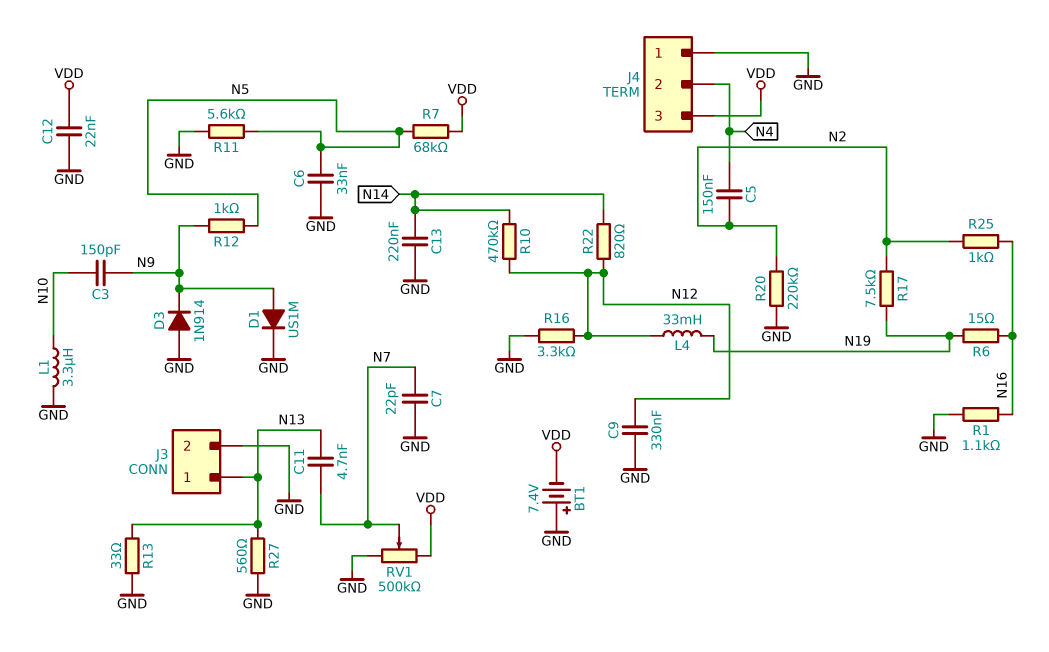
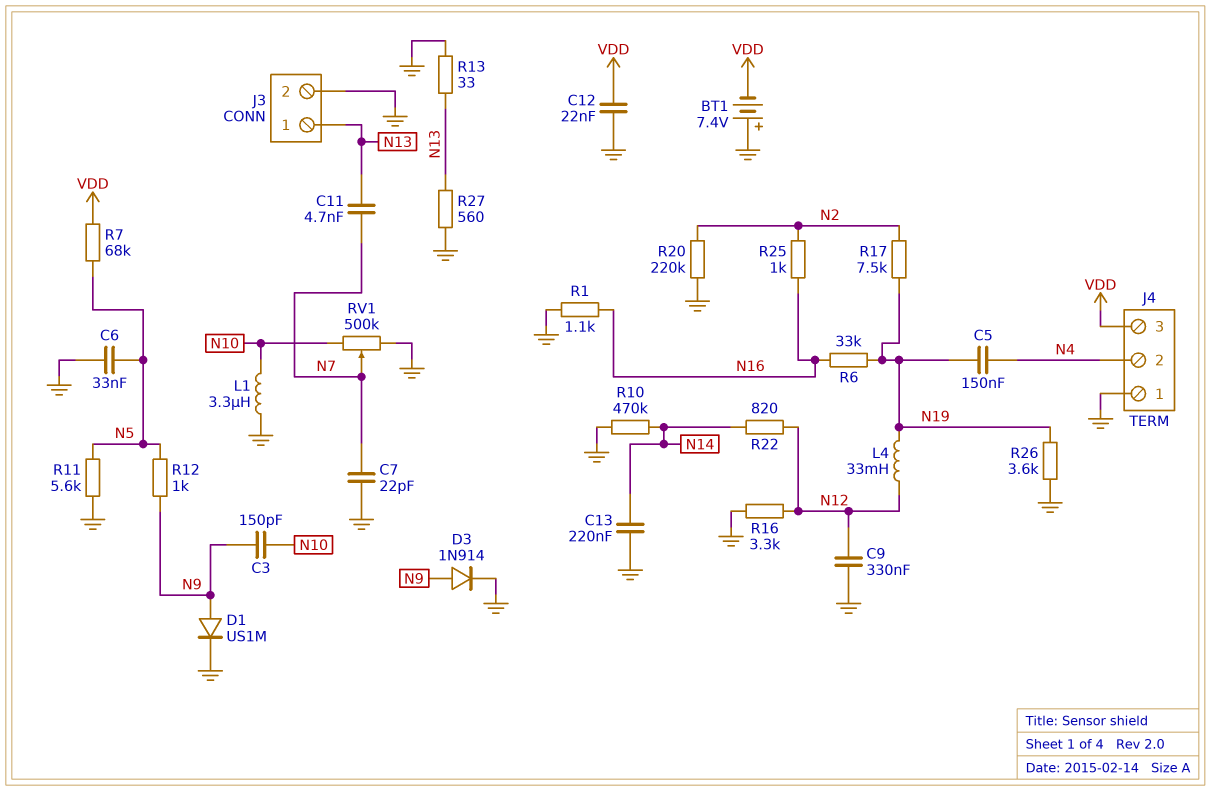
C5: 150nF (N2, N4) -> 150nF (N4, N19)
D3: diode 1N914 (A GND, K N9) -> diode 1N914 (A N9, K GND)
R6: 15 (N16, N19) -> 33k (N16, N19)
R10: 470k (N12, N14) -> 470k (GND, N14)
R26: none -> 3.6k (GND, N19)
RV1: 500k (GND, VDD, wiper N7) -> 500k (GND, N10, wiper N7)

